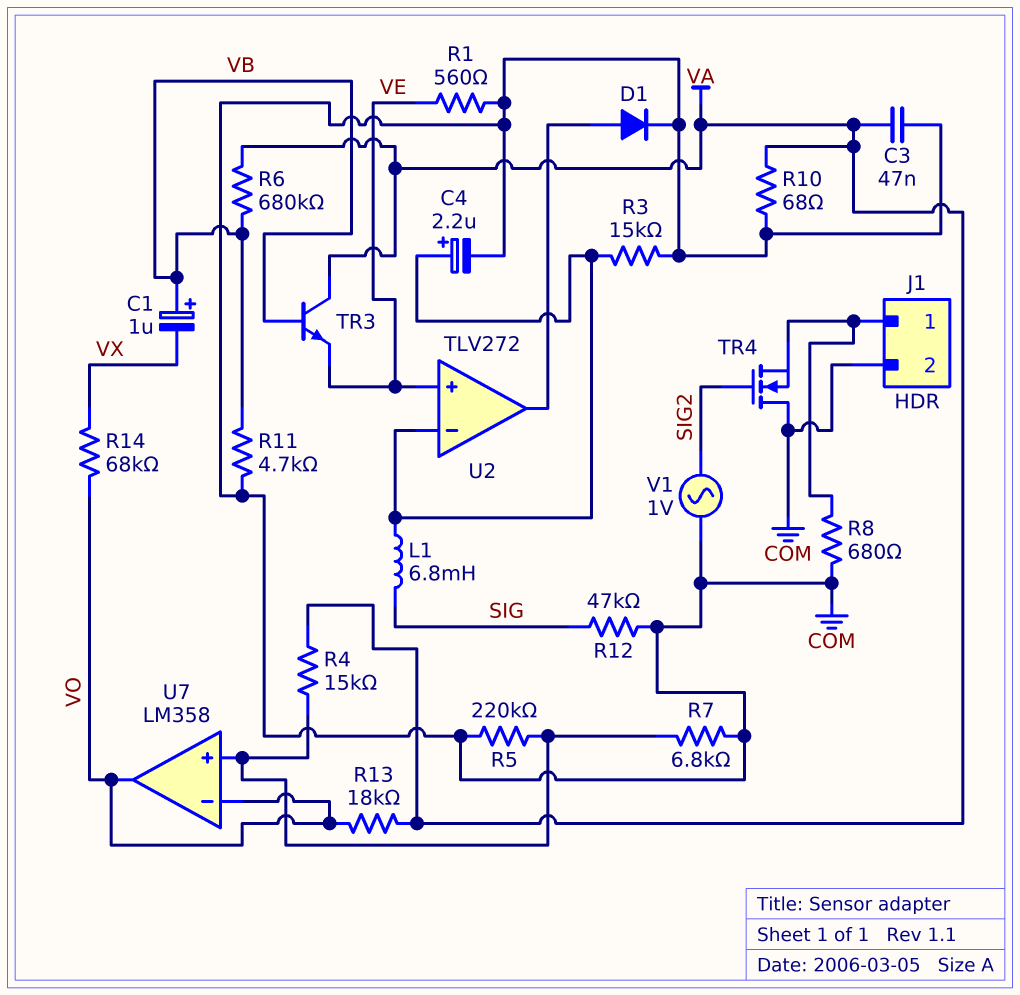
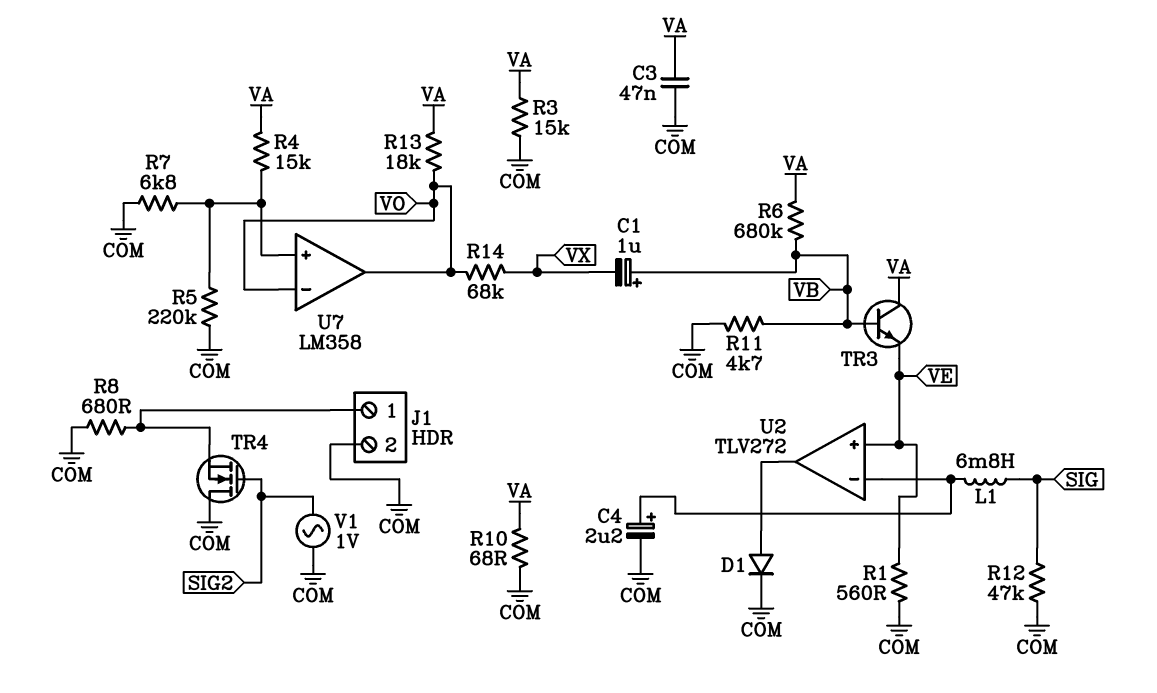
R3: 15k (COM, U2/in-) -> 15k (COM, VA)

